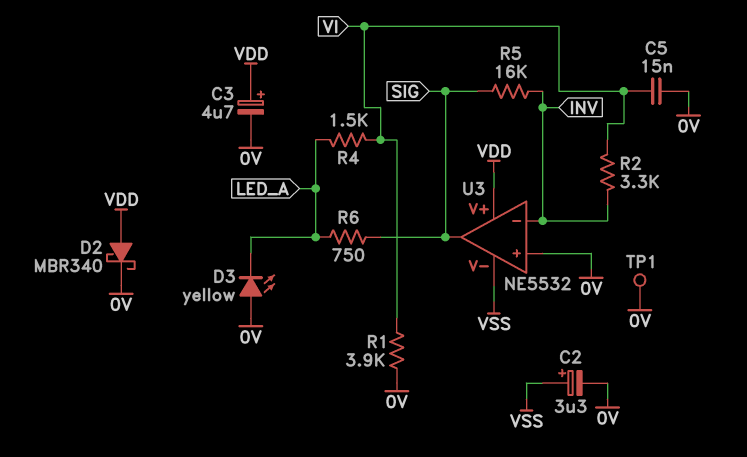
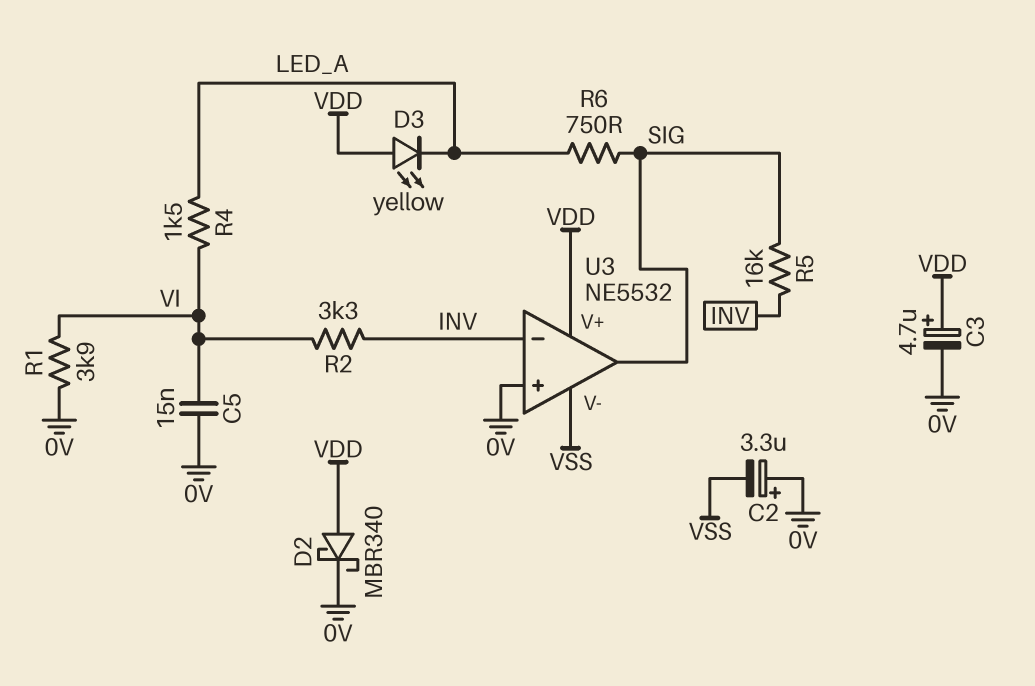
C2: 3.3uF (plus VSS, minus 0V) -> 3.3uF (plus 0V, minus VSS)
D3: LED yellow (A 0V, K LED_A) -> LED yellow (A VDD, K LED_A)
TP1: test point (0V) -> none

